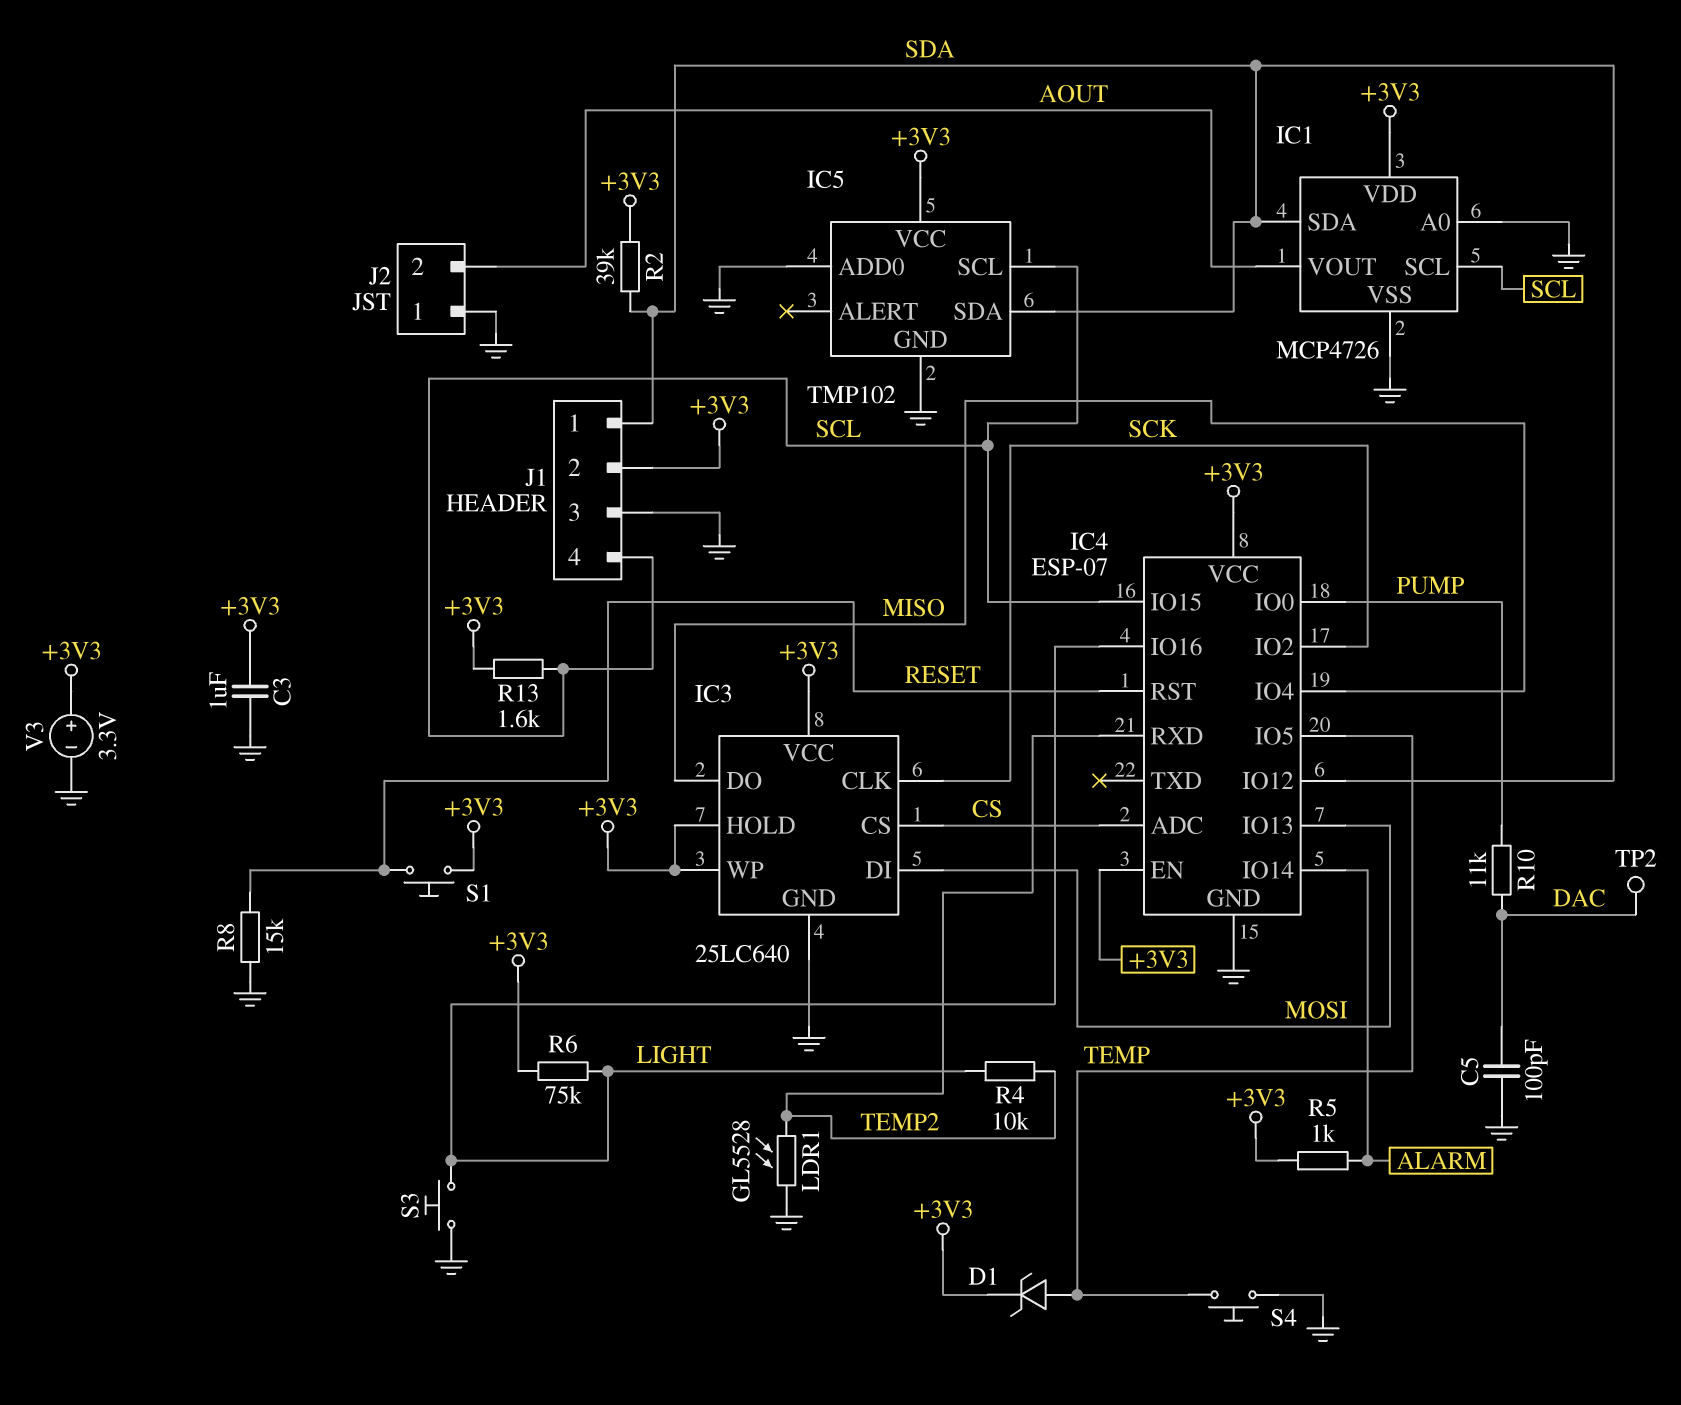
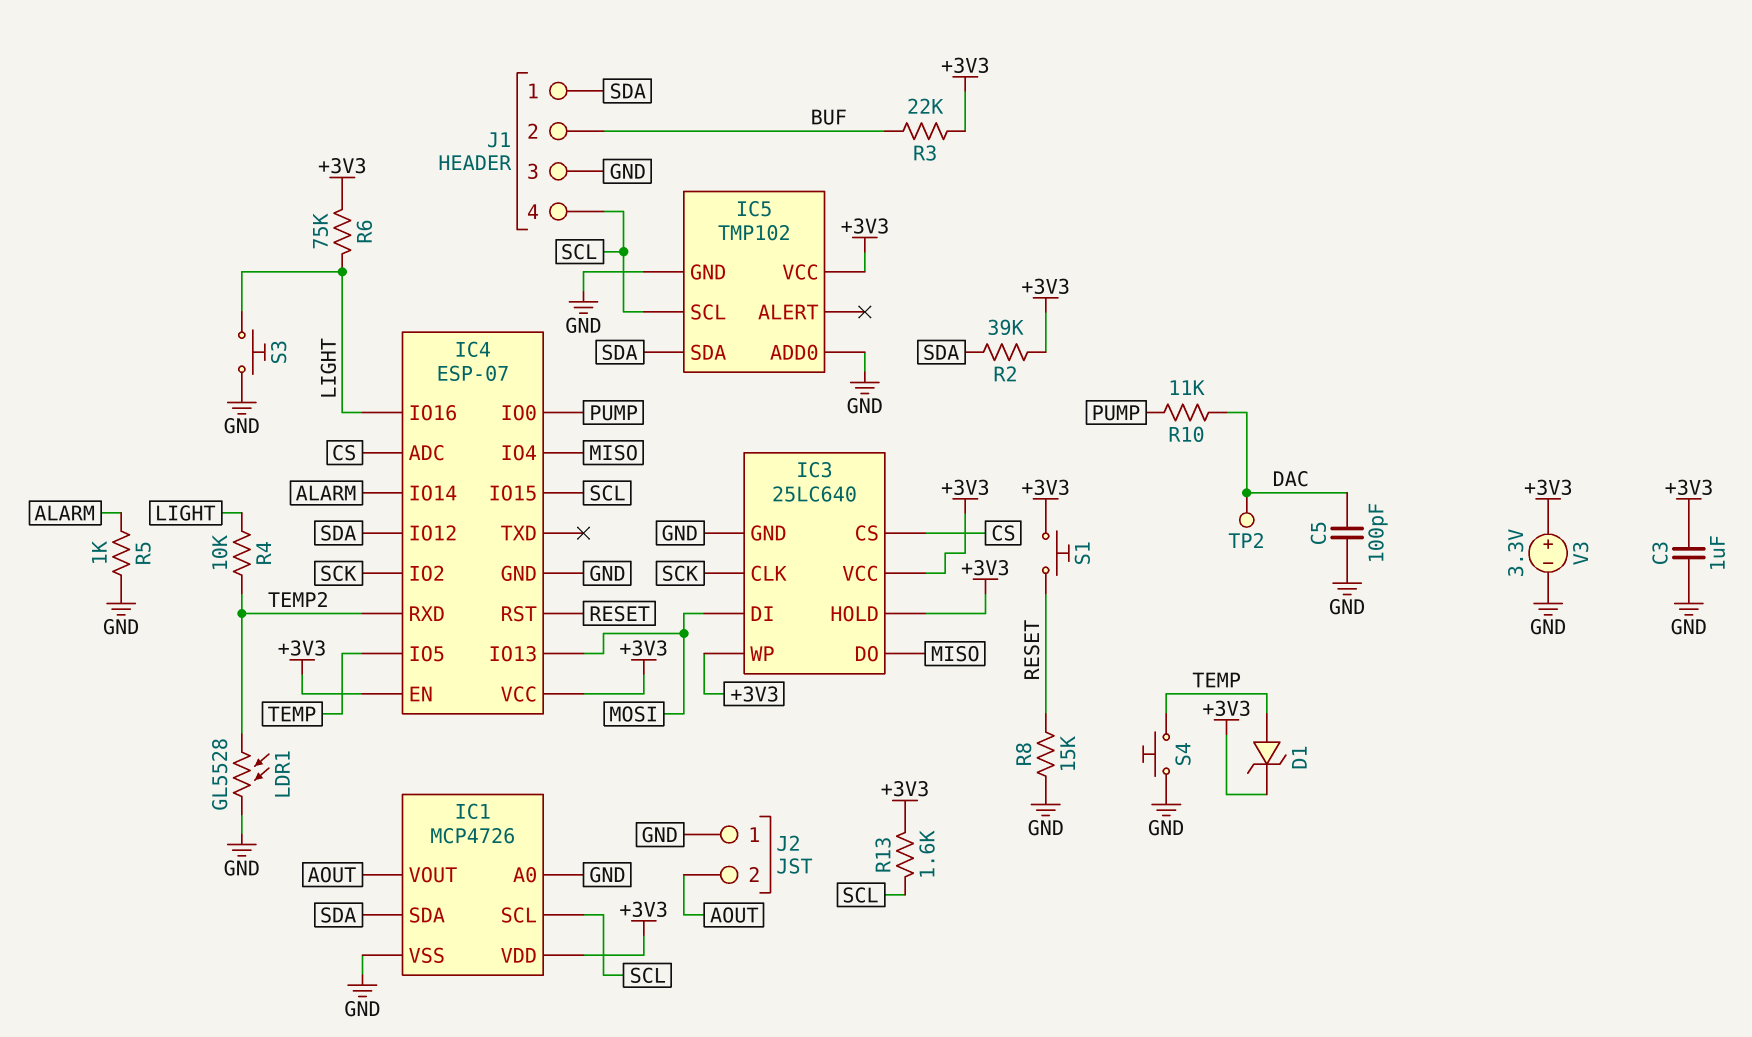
J1 pin 2: +3V3 -> BUF
R3: none -> 22k (+3V3, BUF)
R5: 1k (+3V3, ALARM) -> 1k (ALARM, GND)

